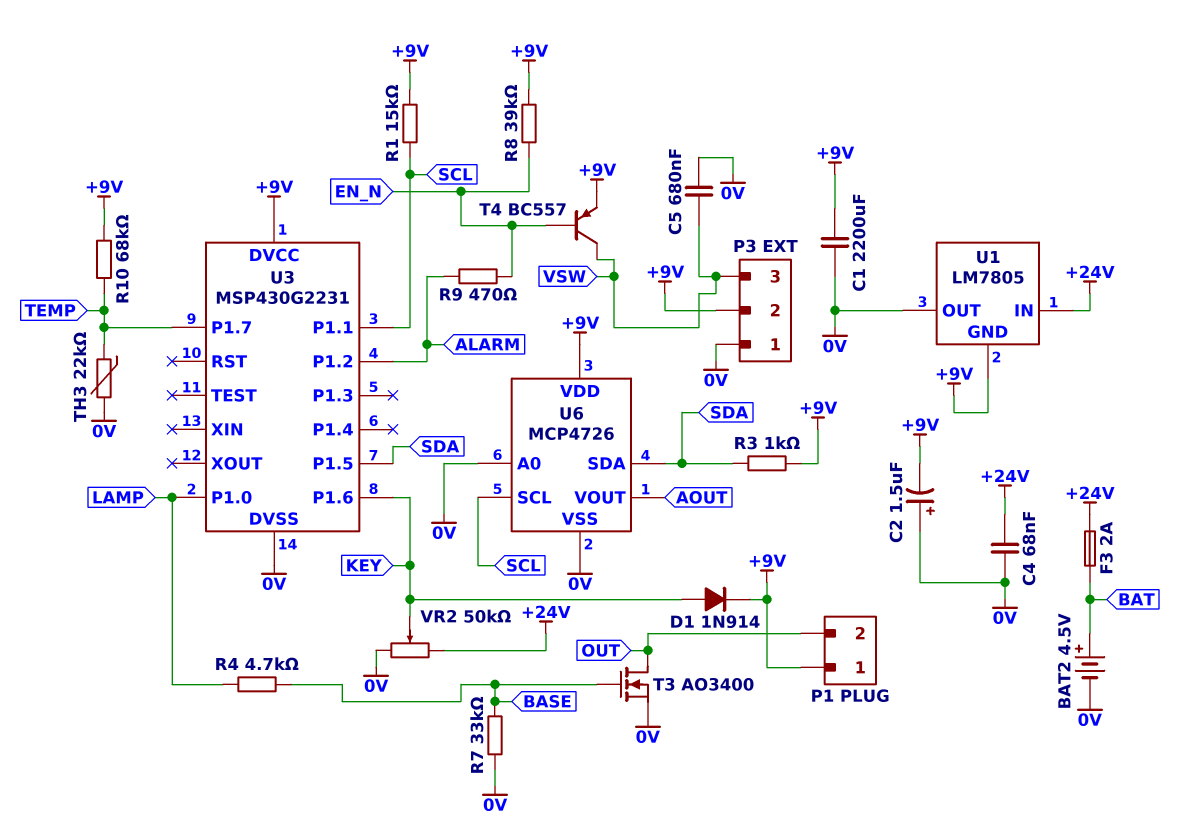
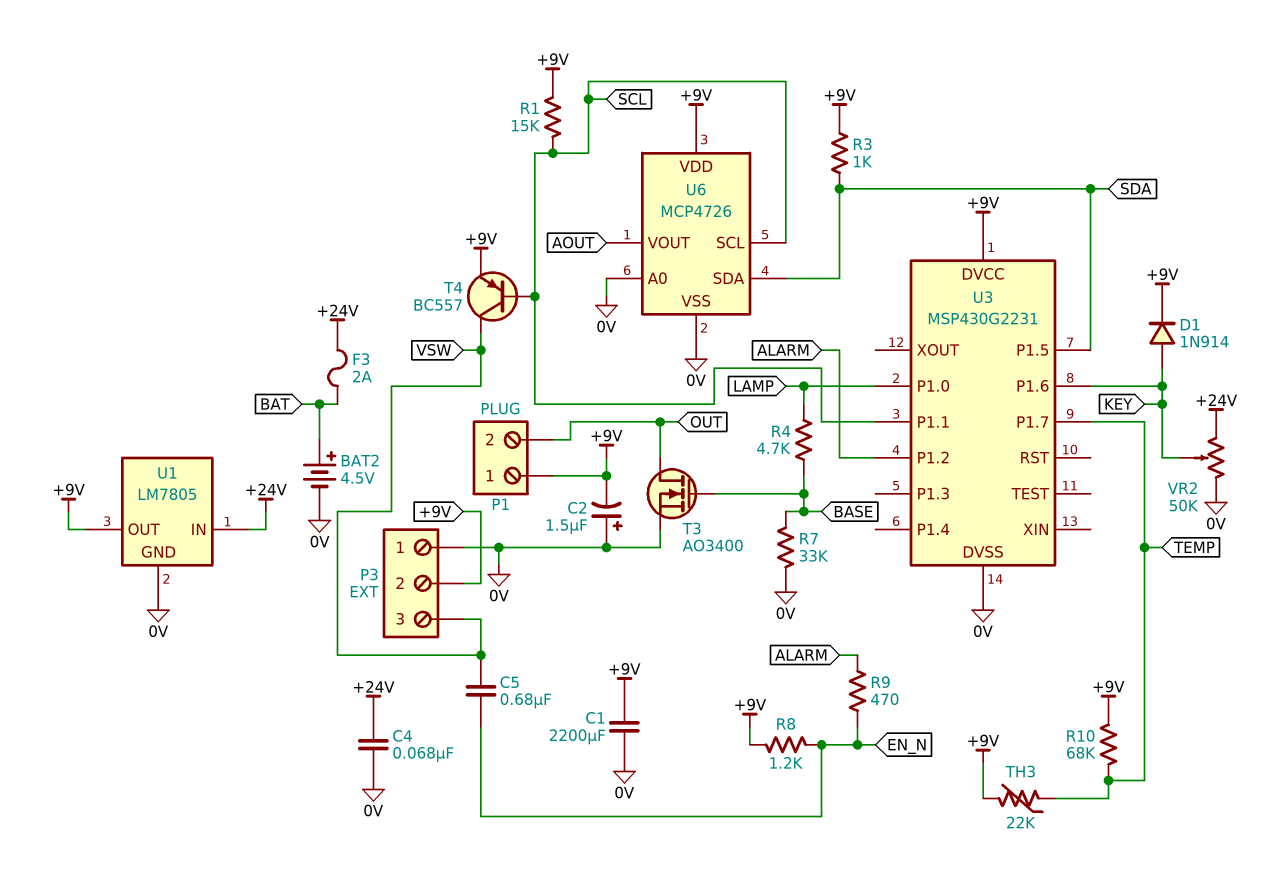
C5: 680nF (0V, VSW) -> 680nF (EN_N, VSW)
R8: 39k (+9V, EN_N) -> 1.2k (+9V, EN_N)
T4: PNP BC557 (B EN_N, C VSW, E +9V) -> PNP BC557 (B SCL, C VSW, E +9V)
TH3: 22k (0V, TEMP) -> 22k (+9V, TEMP)
U1 pin GND: +9V -> 0V
U1 pin OUT: 0V -> +9V

